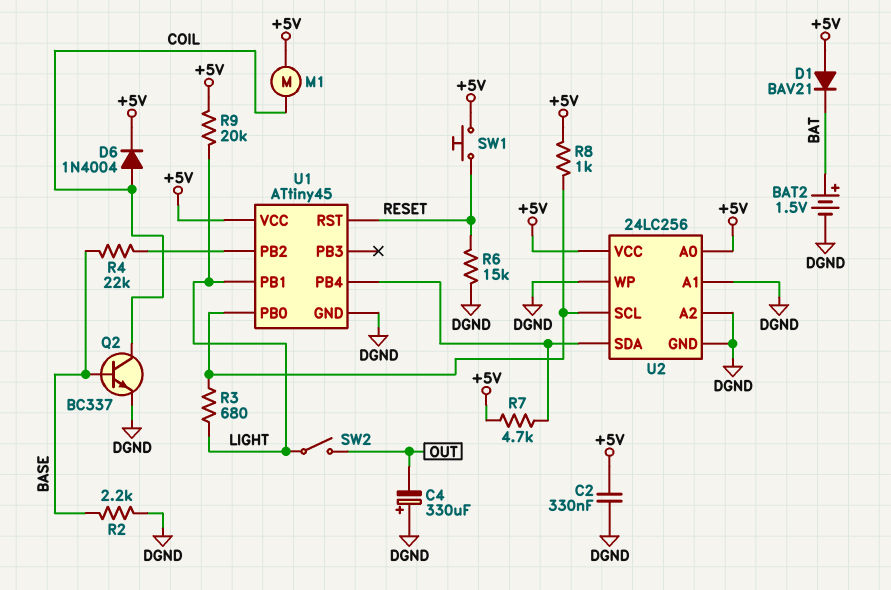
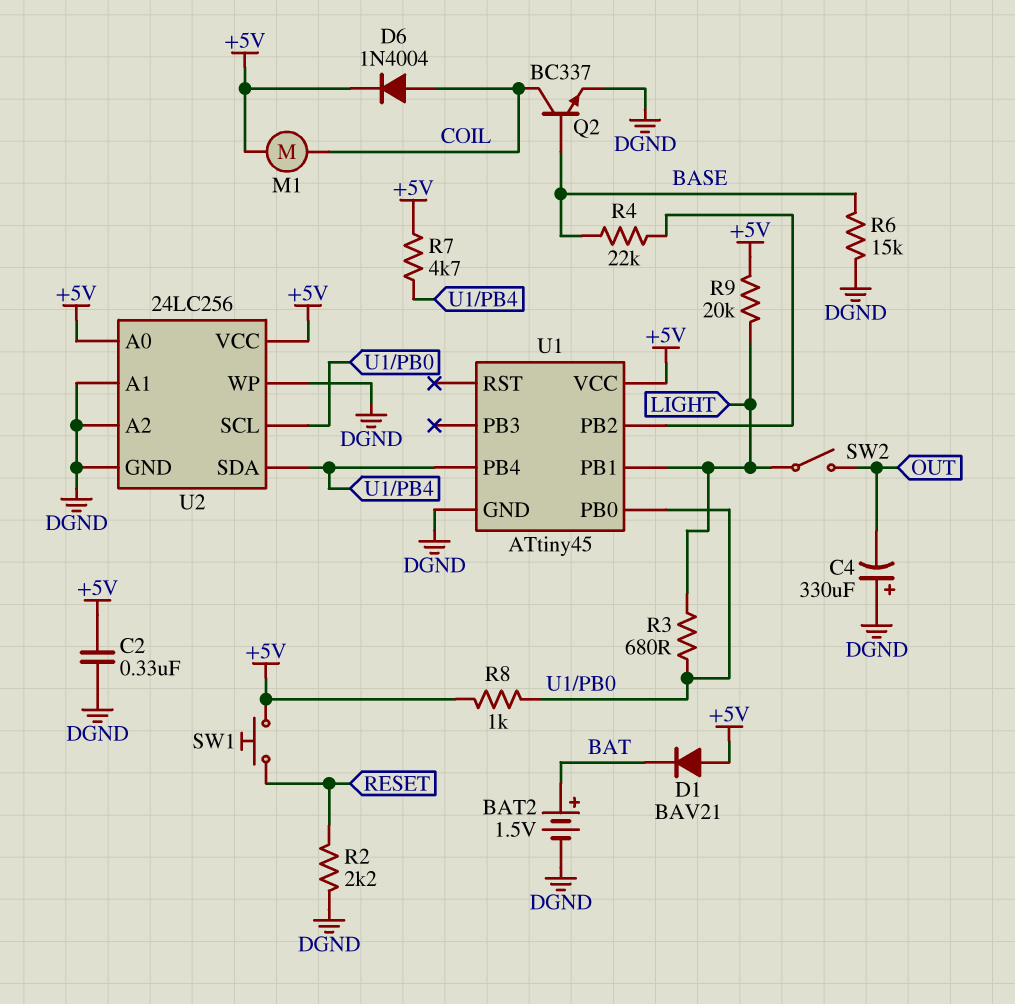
R2: 2.2k (BASE, DGND) -> 2.2k (DGND, RESET)
R6: 15k (DGND, RESET) -> 15k (BASE, DGND)
U1 pin RST: RESET -> none

